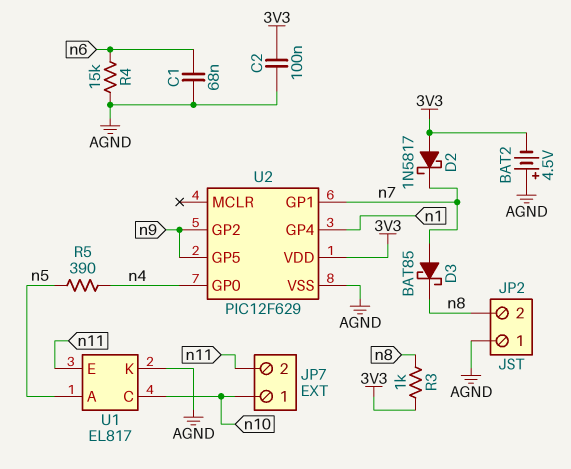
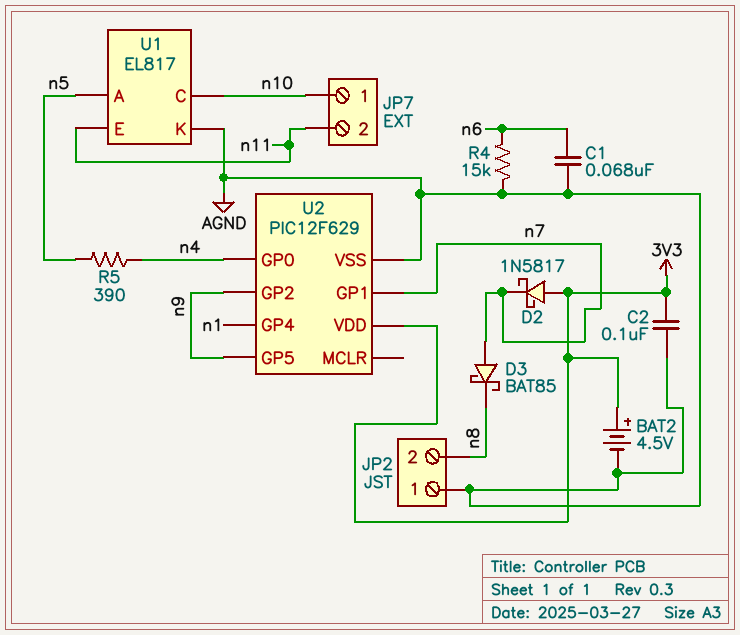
BAT2: 4.5V (plus AGND, minus 3V3) -> 4.5V (plus 3V3, minus AGND)
R3: 1k (3V3, n8) -> none

